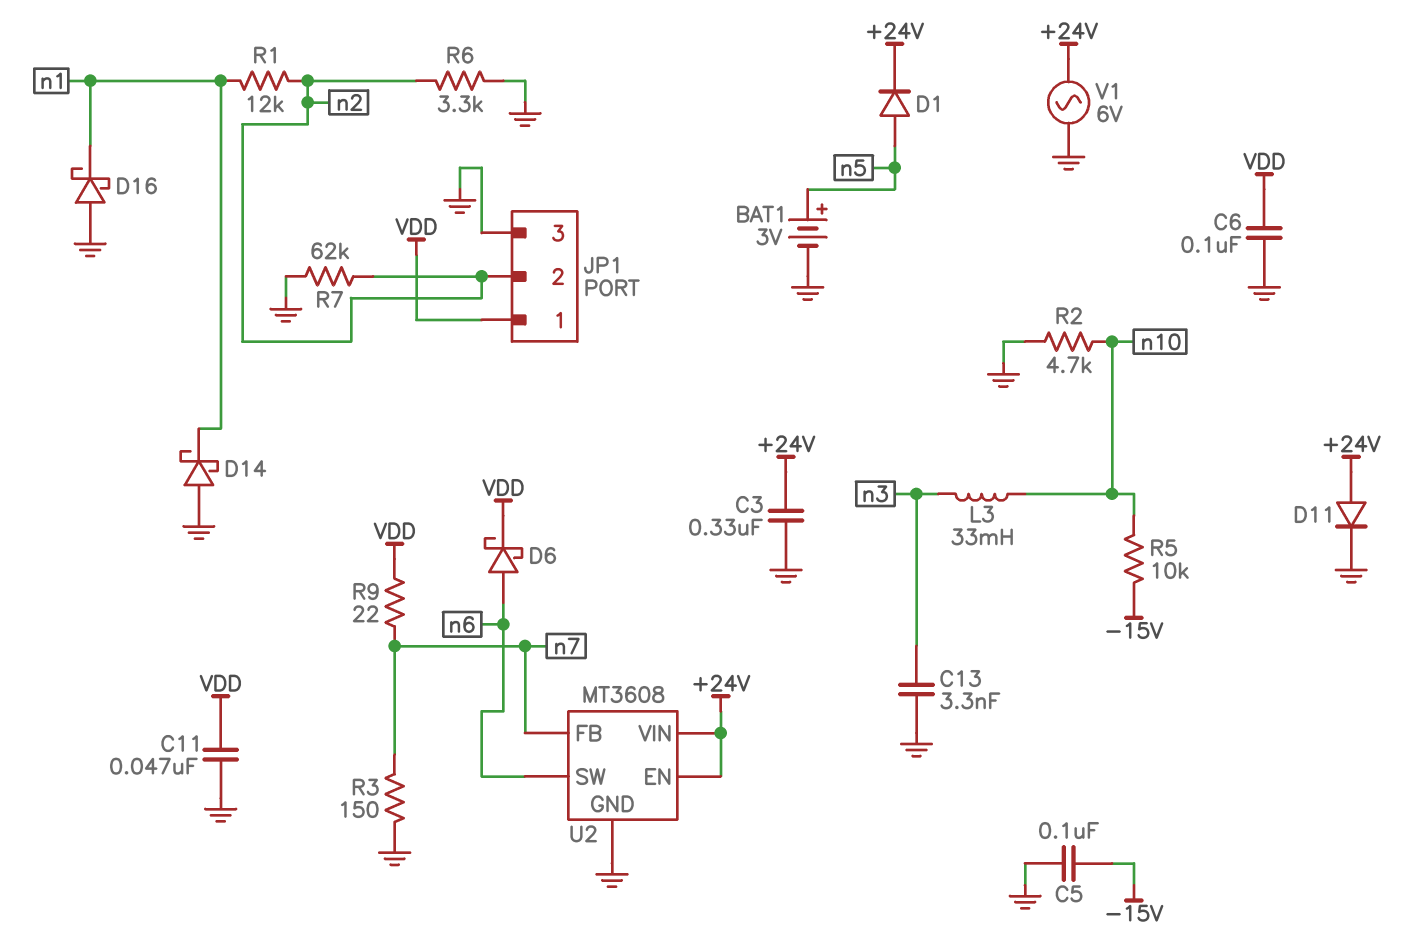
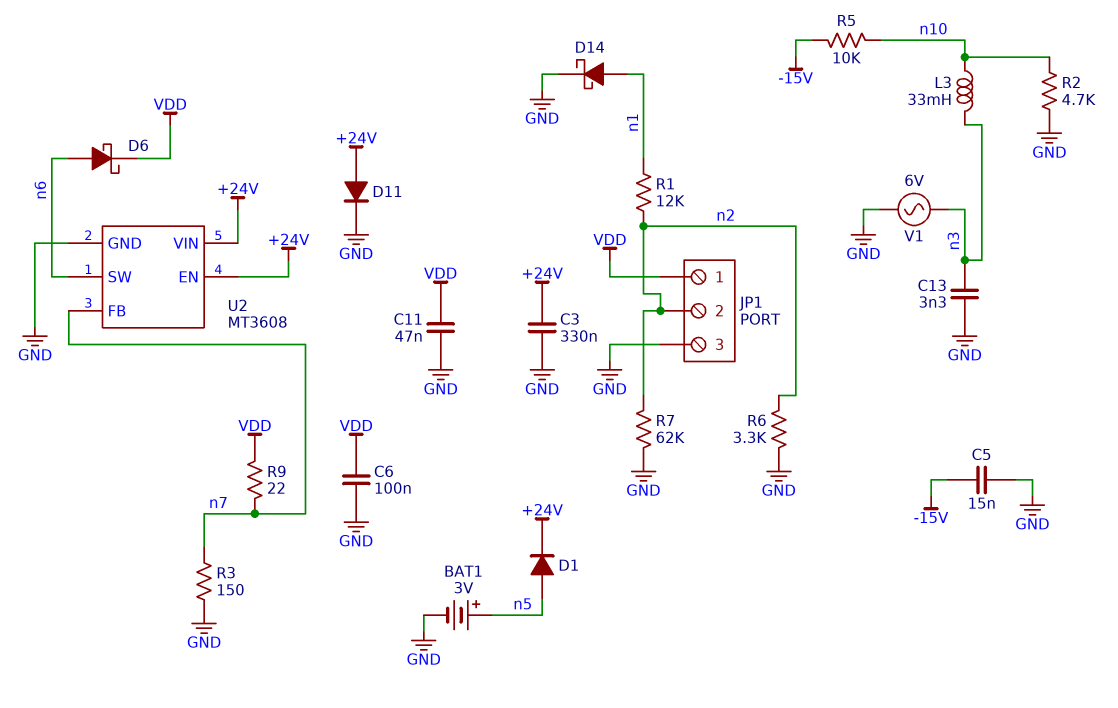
C5: 100nF (-15V, GND) -> 15nF (-15V, GND)
D14: schottky (A GND, K n1) -> schottky (A n1, K GND)
D16: schottky (A GND, K n1) -> none
V1: AC 6V (+24V, GND) -> AC 6V (GND, n3)

